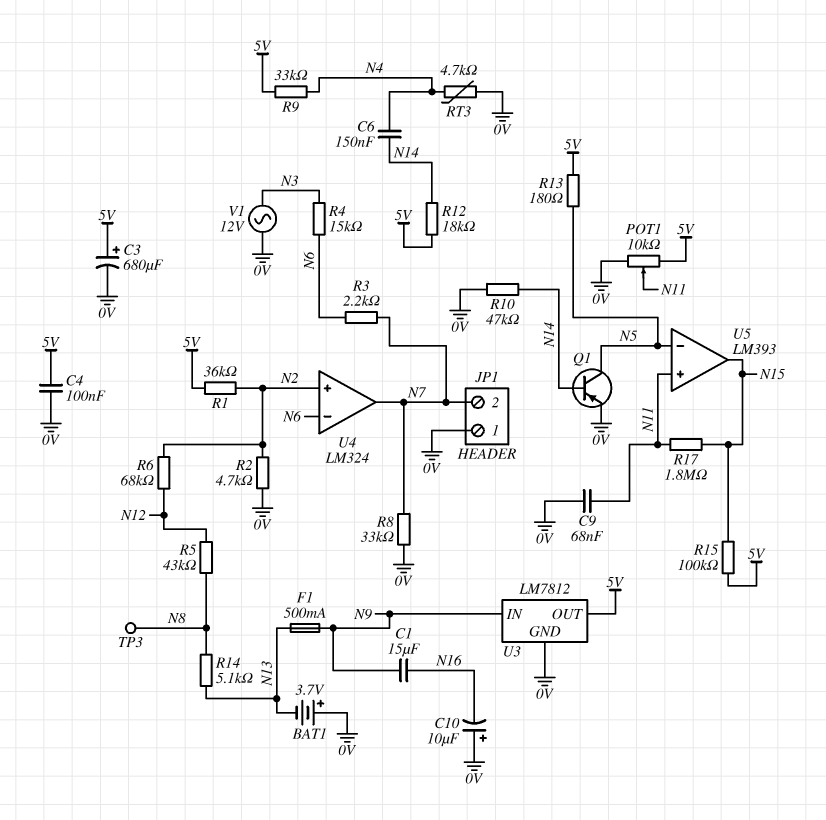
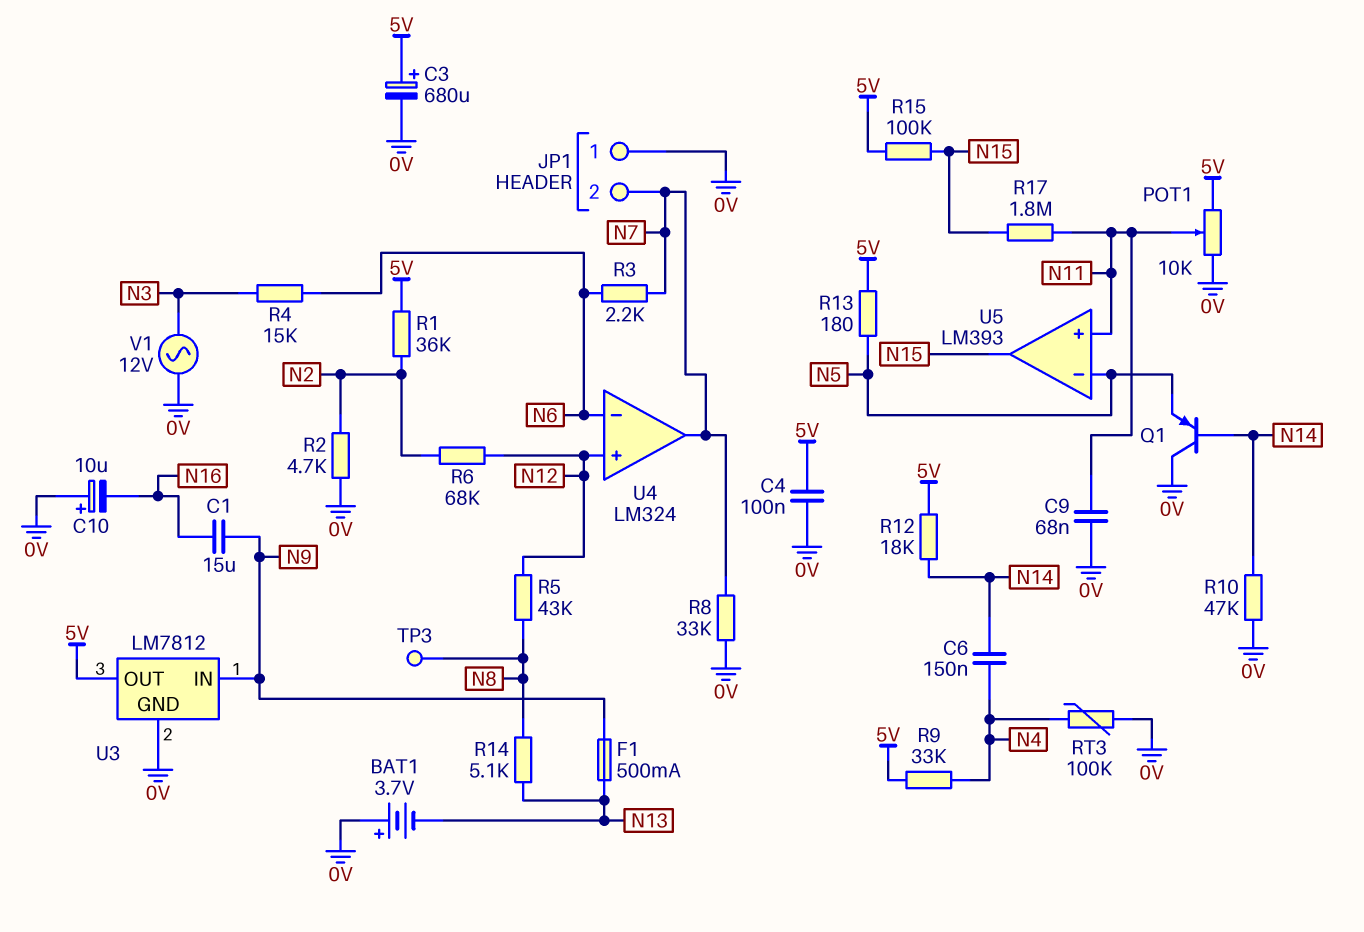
Q1: PNP (B N14, C N5, E 0V) -> PNP (B N14, C 0V, E N5)
RT3: 4.7k (0V, N4) -> 100k (0V, N4)
U4 pin in+: N2 -> N12

